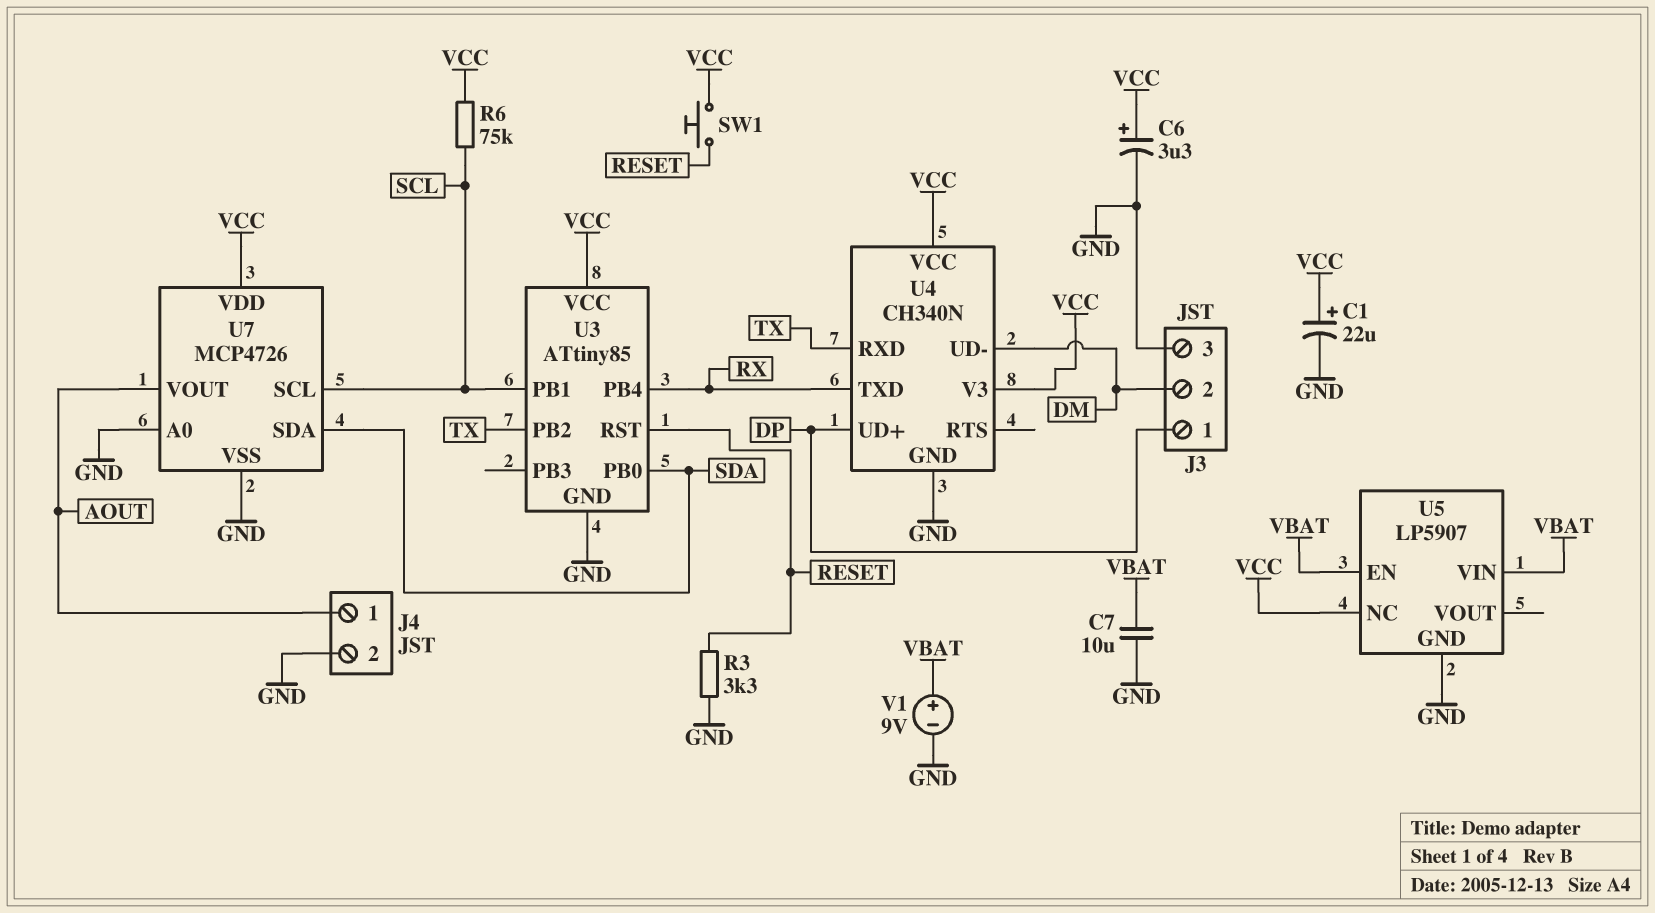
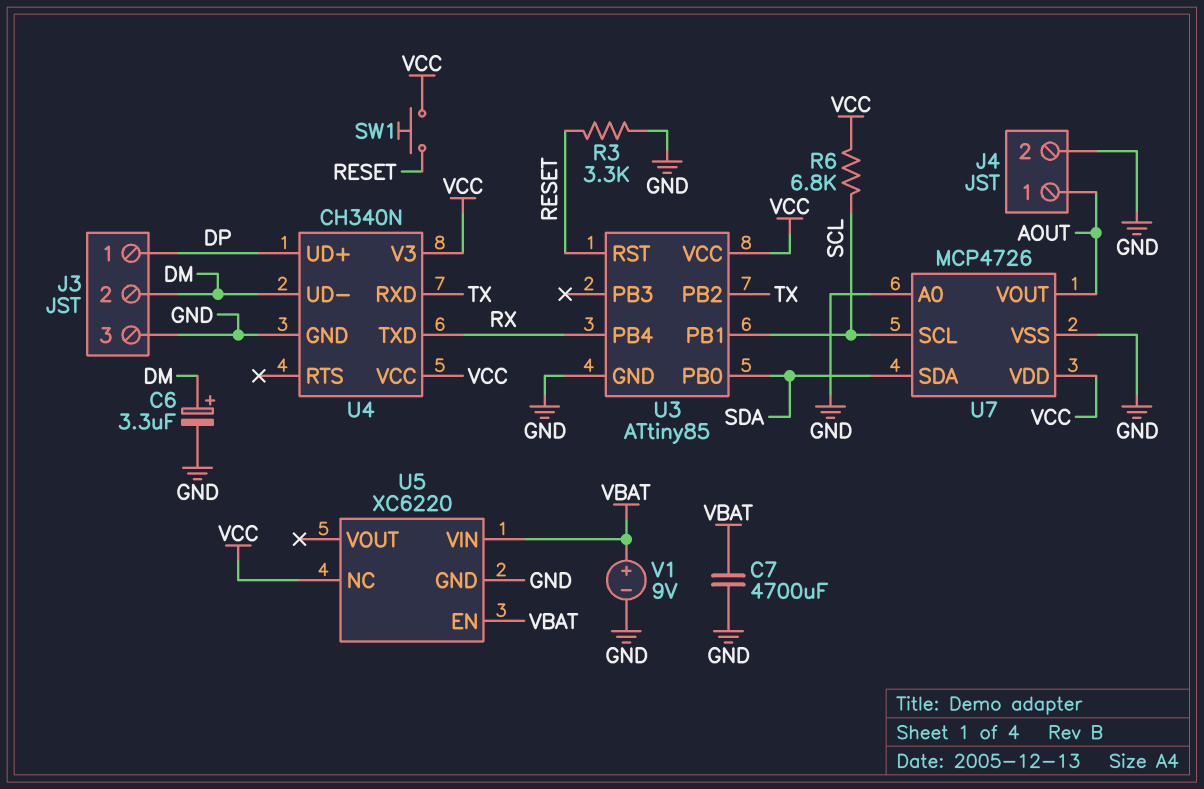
C1: 22uF (plus VCC, minus GND) -> none
C6: 3.3uF (plus VCC, minus GND) -> 3.3uF (plus DM, minus GND)
C7: 10uF (GND, VBAT) -> 4700uF (GND, VBAT)
R6: 75k (SCL, VCC) -> 6.8k (SCL, VCC)
U5: LP5907 -> XC6220

